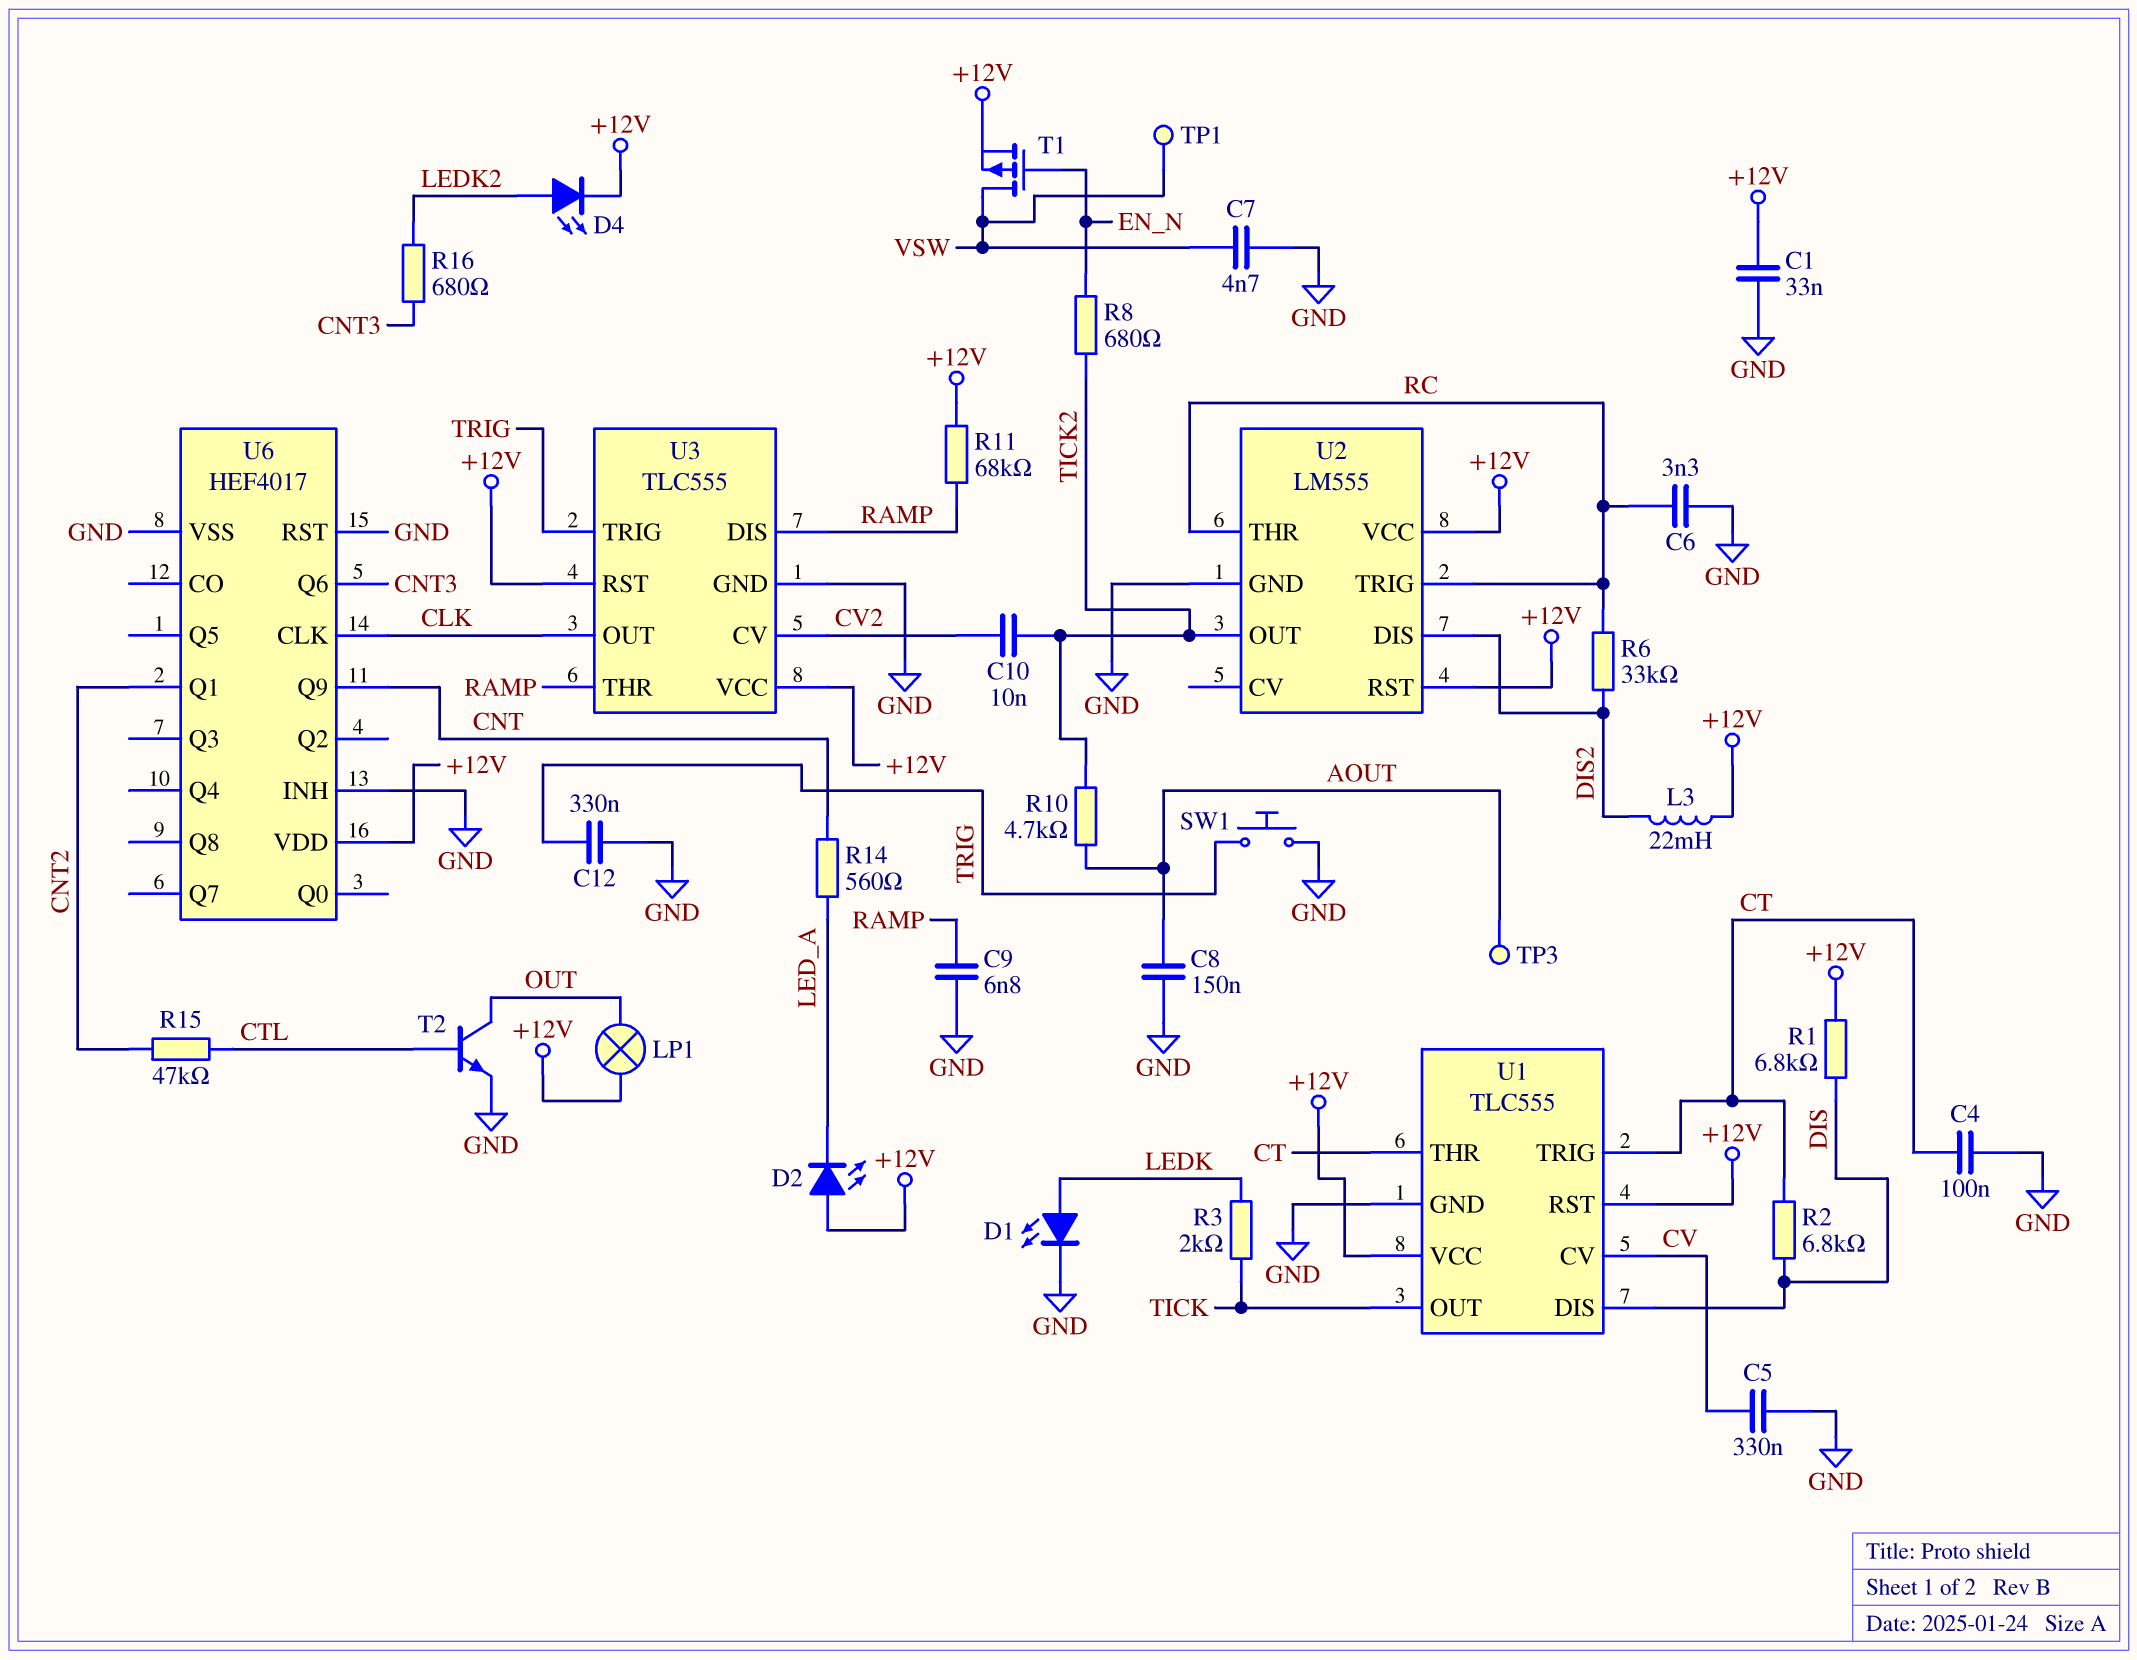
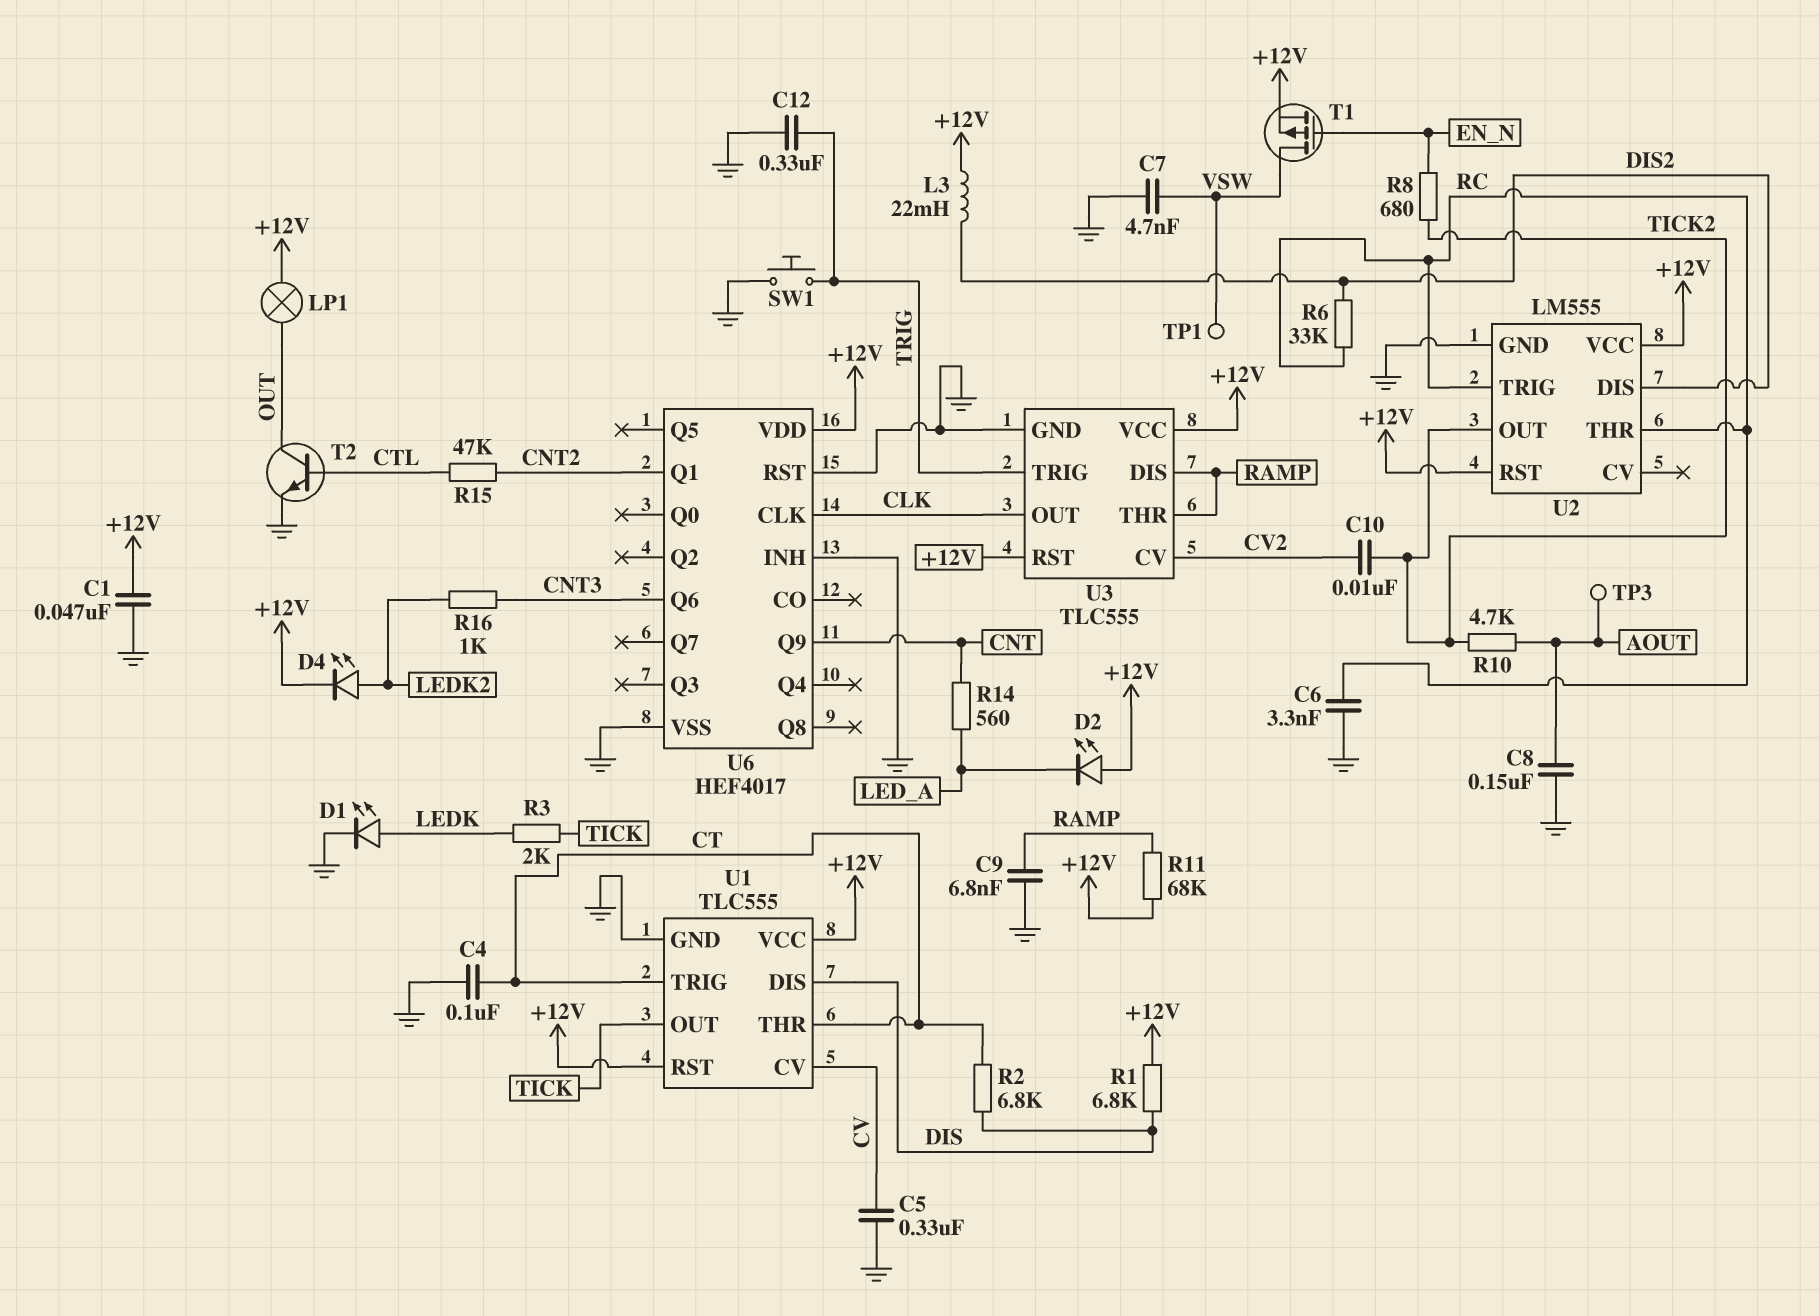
C1: 33nF (+12V, GND) -> 47nF (+12V, GND)
R16: 680 (CNT3, LEDK2) -> 1k (CNT3, LEDK2)

